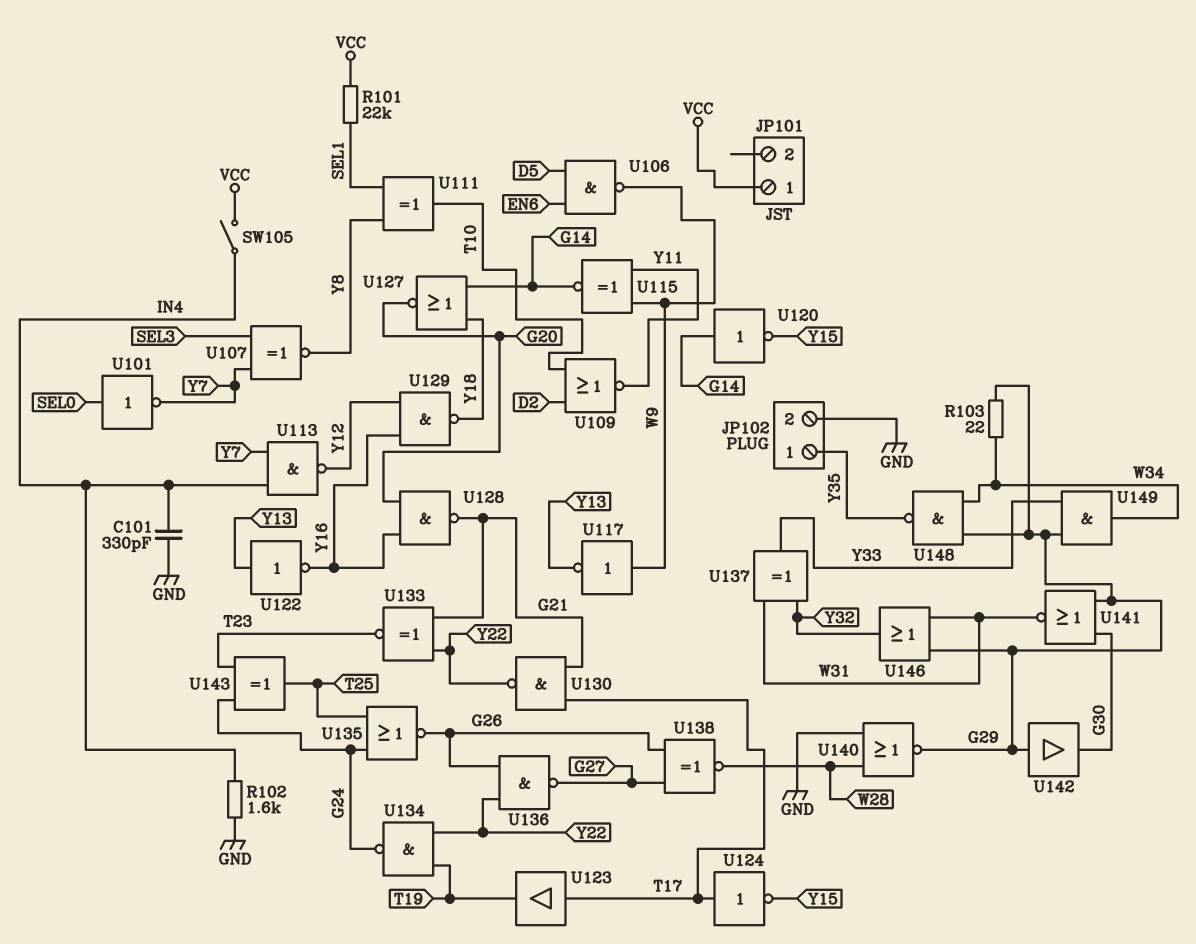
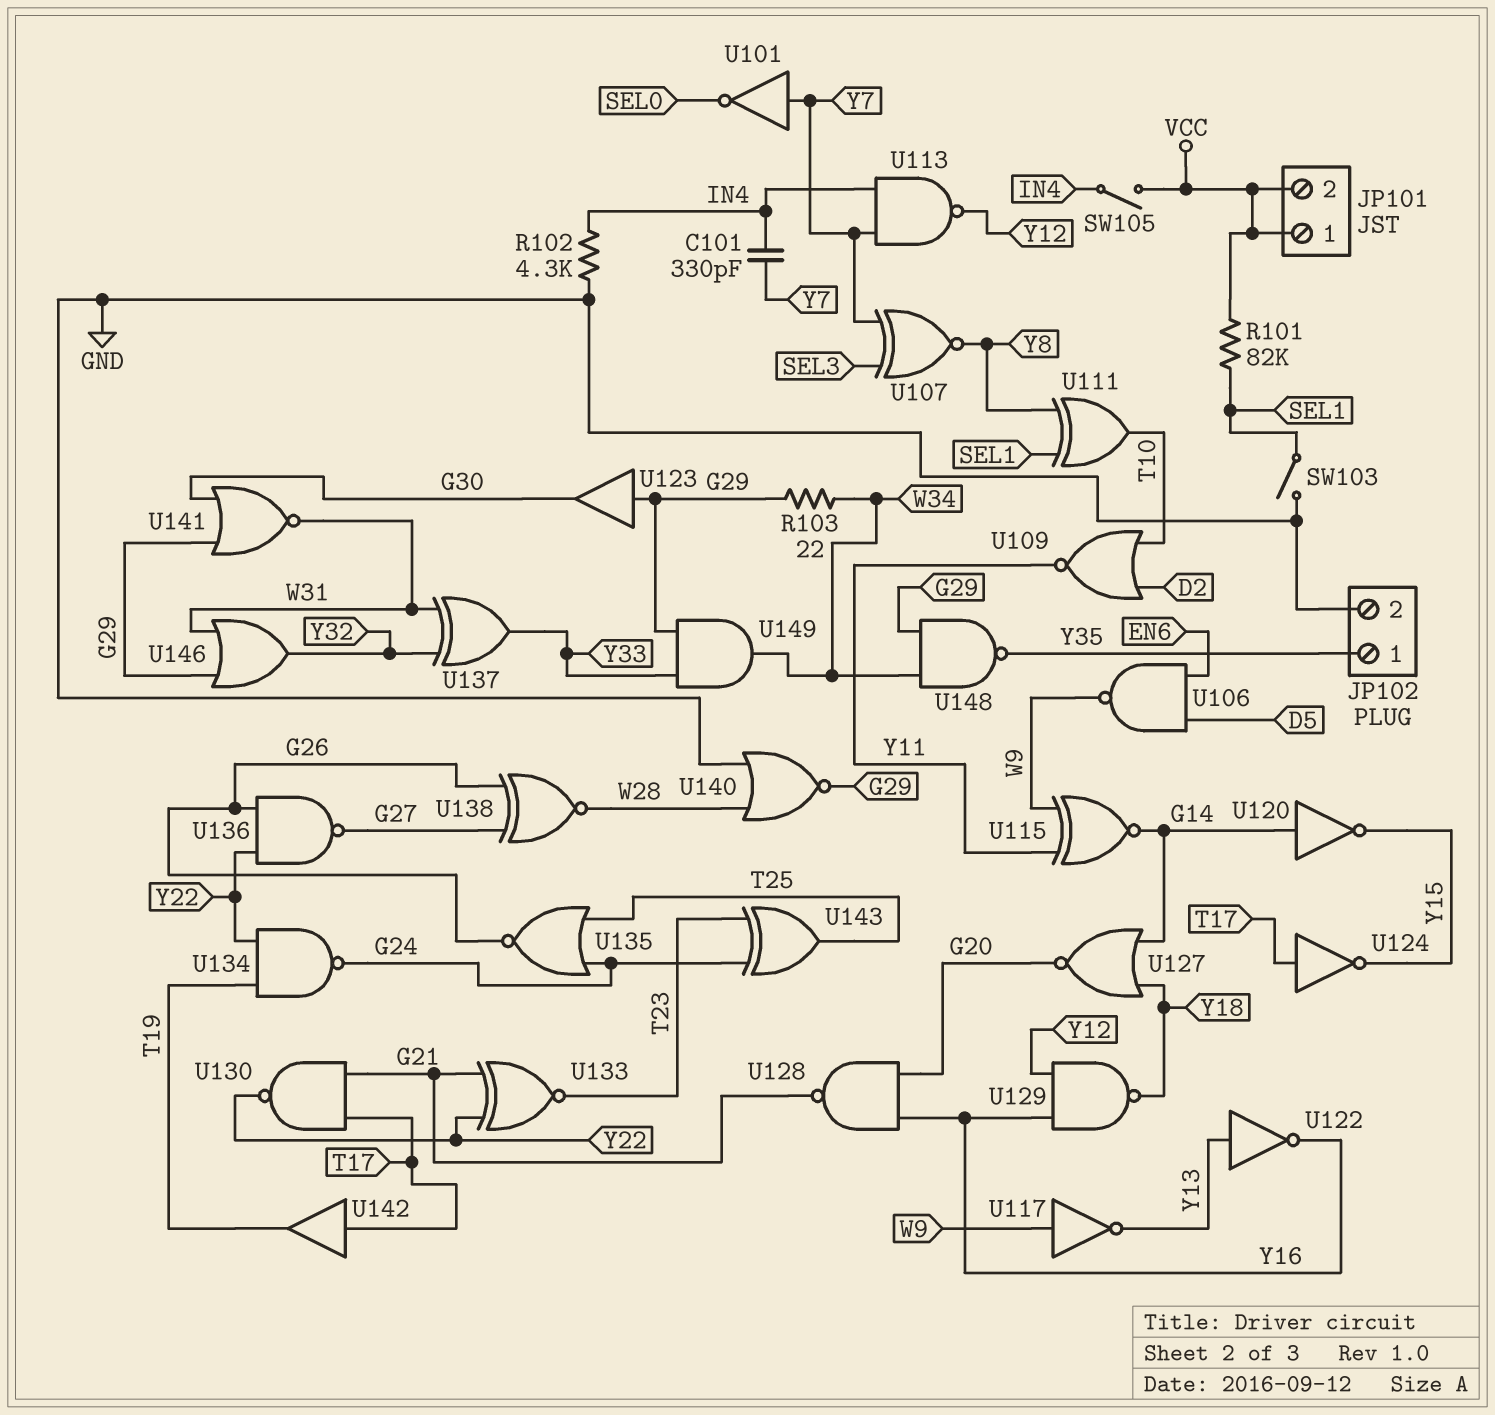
C101: 330pF (GND, IN4) -> 330pF (IN4, Y7)
JP101 pin 2: none -> VCC
R101: 22k (SEL1, VCC) -> 82k (SEL1, VCC)
R102: 1.6k (GND, IN4) -> 4.3k (GND, IN4)
SW103: none -> switch (GND, SEL1)
U101: NOT (in SEL0, out Y7) -> NOT (in Y7, out SEL0)
U123: buffer (in T17, out T19) -> buffer (in G29, out G30)
U142: buffer (in G29, out G30) -> buffer (in T17, out T19)

